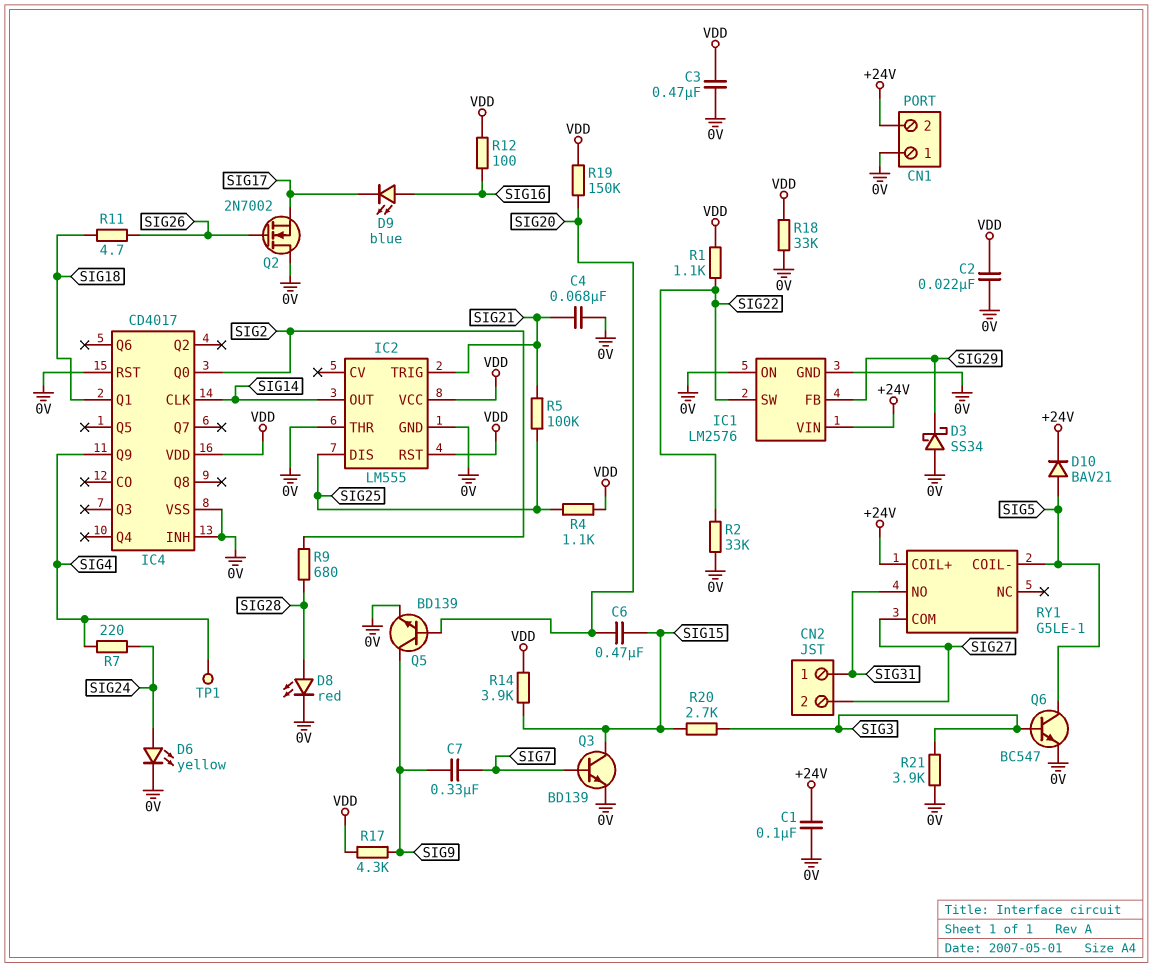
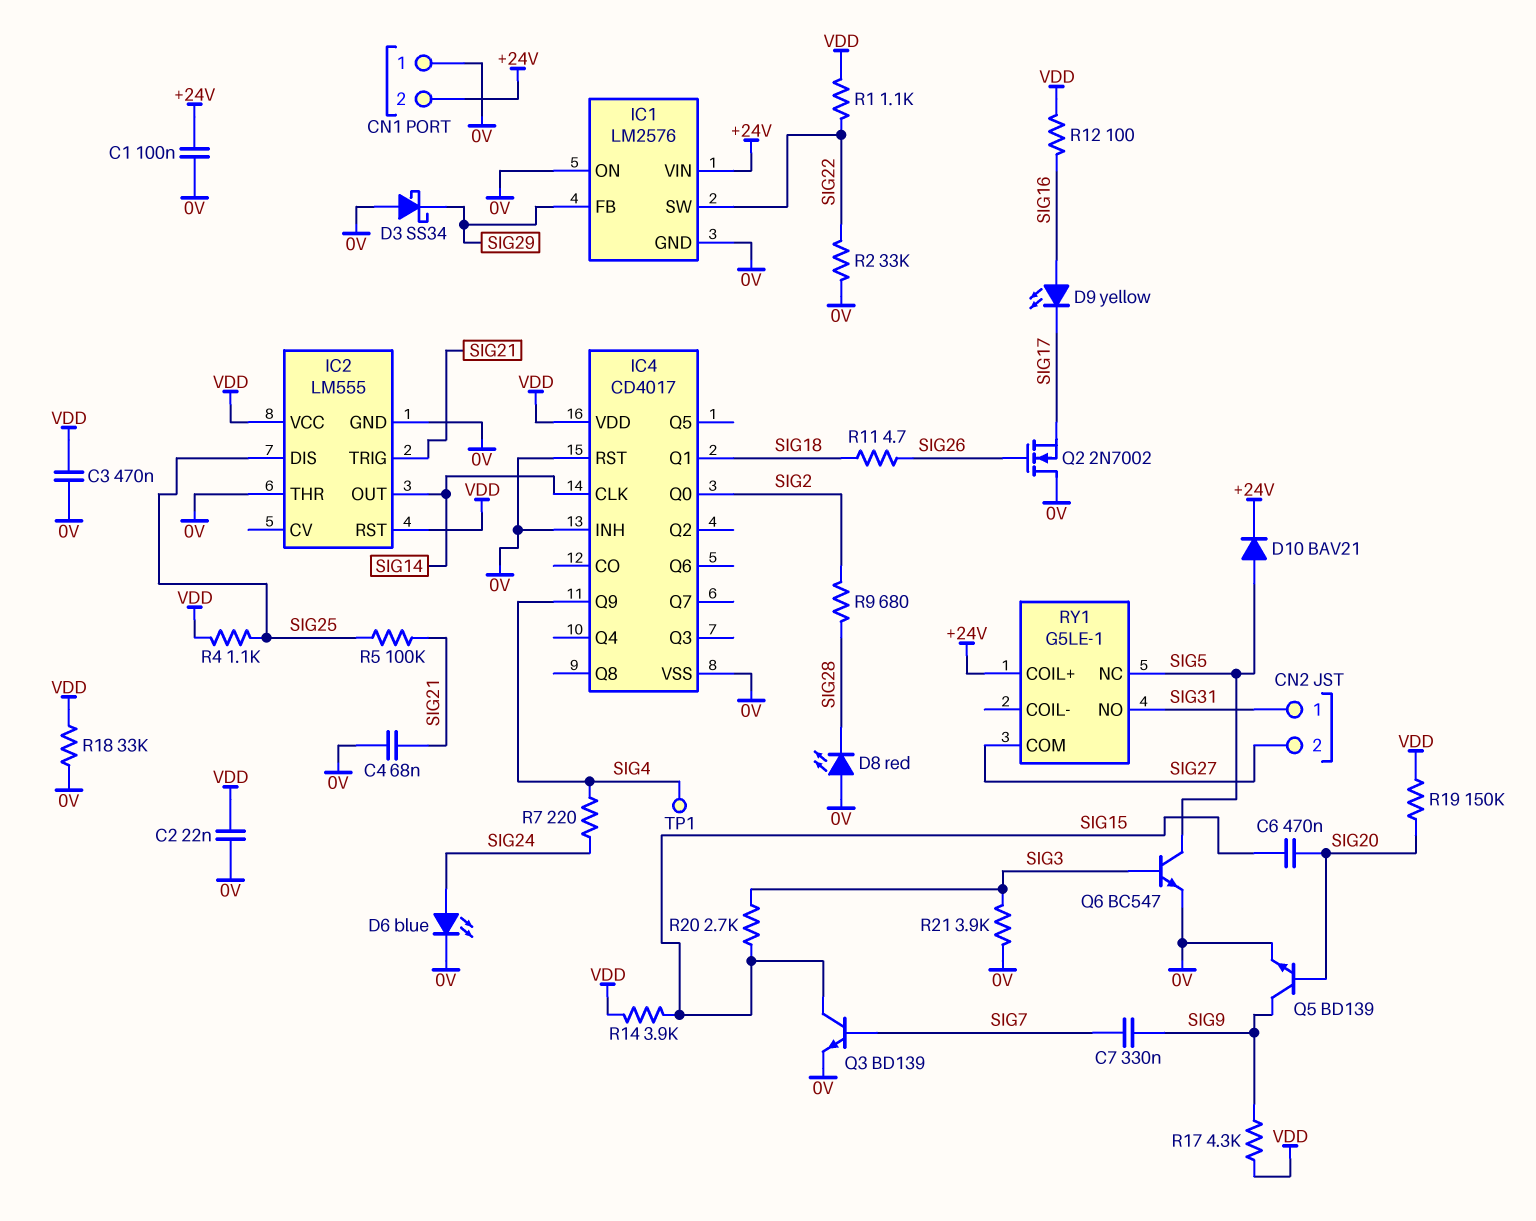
D6: LED yellow (A SIG24, K 0V) -> LED blue (A SIG24, K 0V)
D8: LED red (A SIG28, K 0V) -> LED red (A 0V, K SIG28)
D9: LED blue (A SIG16, K SIG17) -> LED yellow (A SIG16, K SIG17)
RY1 pin COIL-: SIG5 -> none
RY1 pin NC: none -> SIG5

